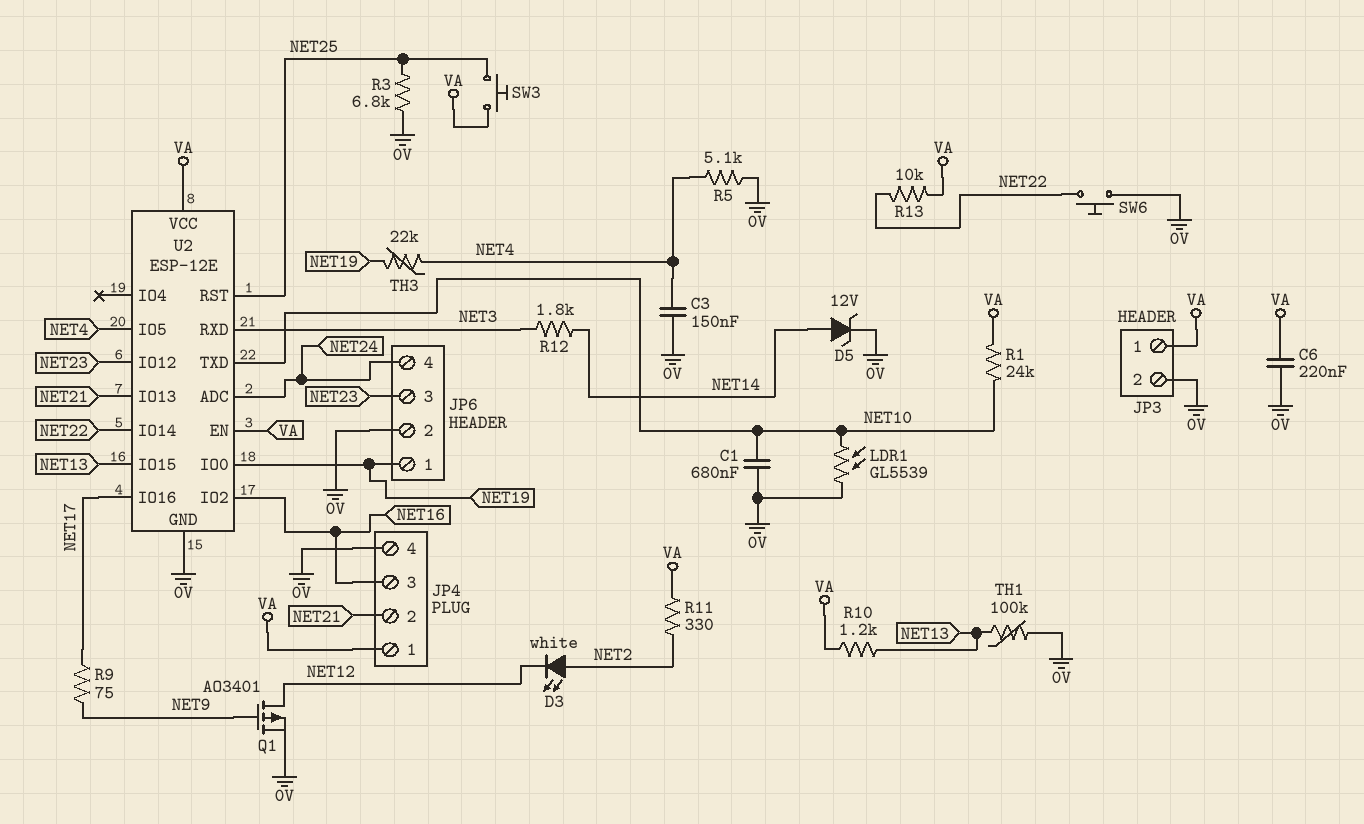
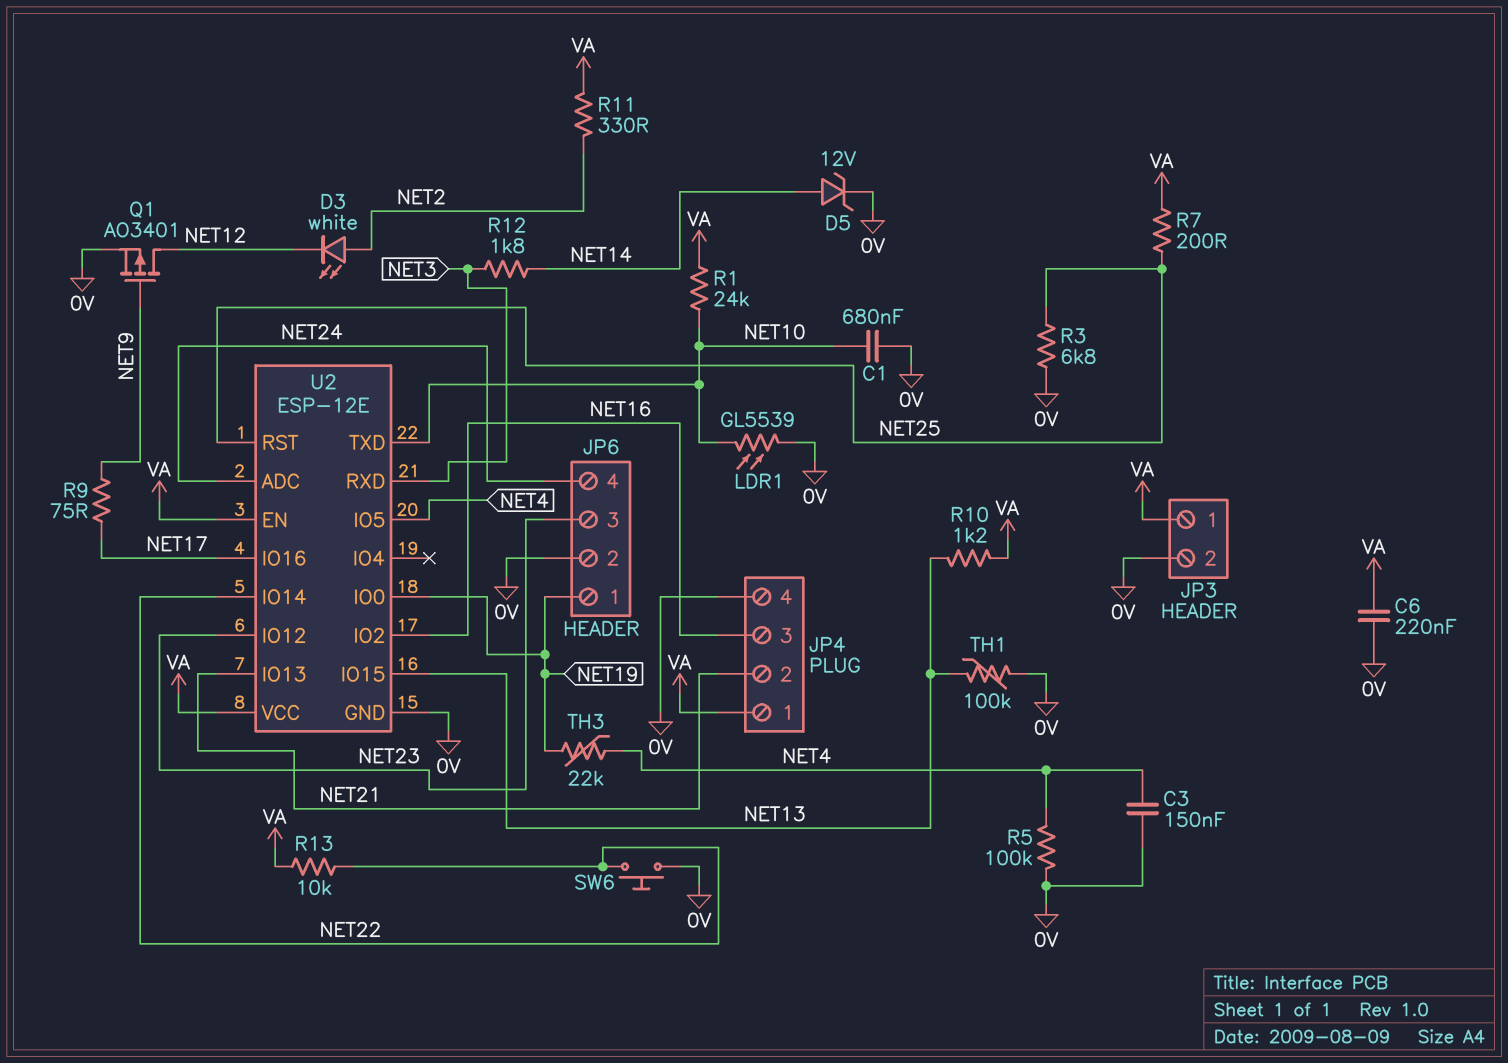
R5: 5.1k (0V, NET4) -> 100k (0V, NET4)
R7: none -> 200 (NET25, VA)
SW3: button (NET25, VA) -> none

